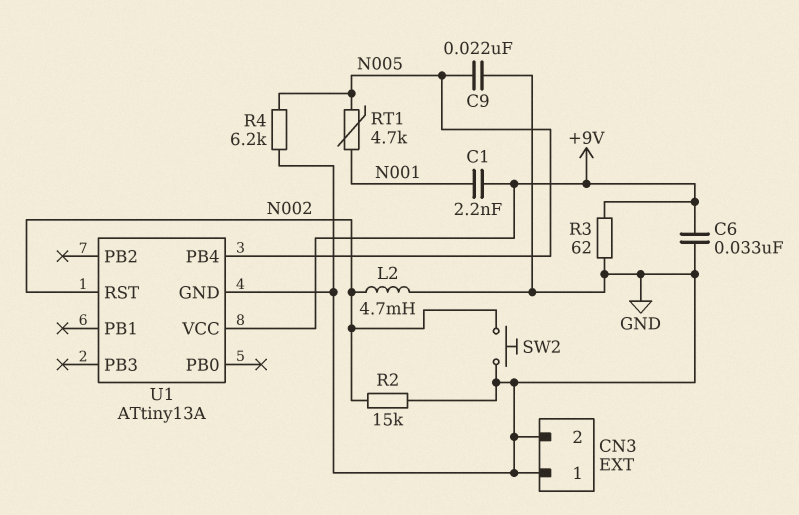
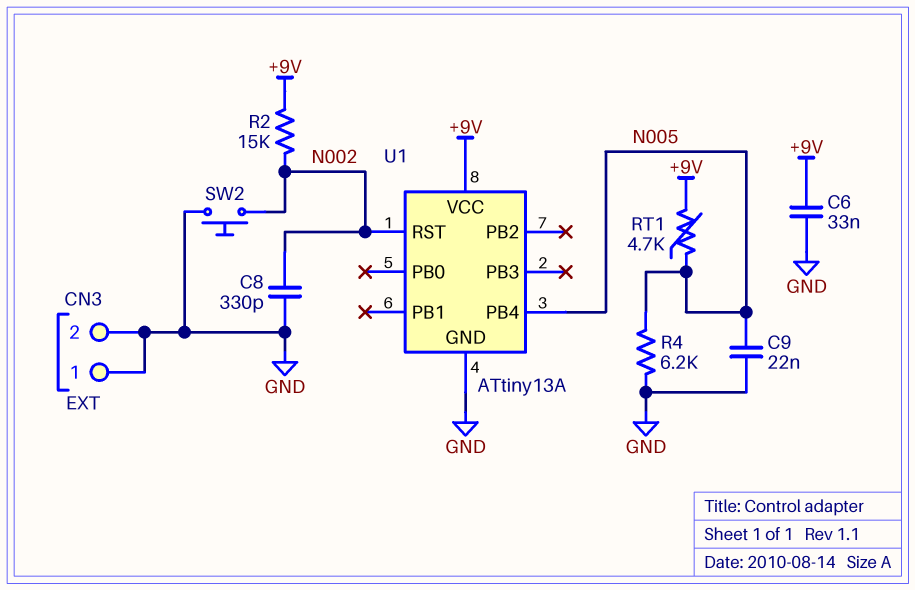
C1: 2.2nF (+9V, N001) -> none
C8: none -> 330pF (GND, N002)
L2: 4.7mH (GND, N002) -> none
R2: 15k (GND, N002) -> 15k (+9V, N002)
R3: 62 (+9V, GND) -> none
RT1: 4.7k (N001, N005) -> 4.7k (+9V, N005)

